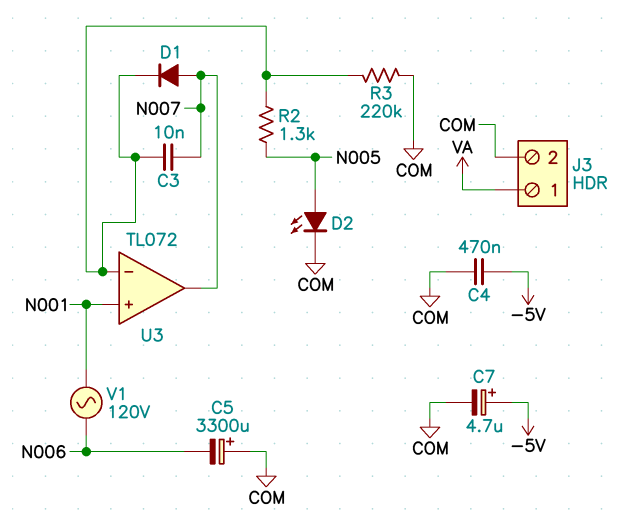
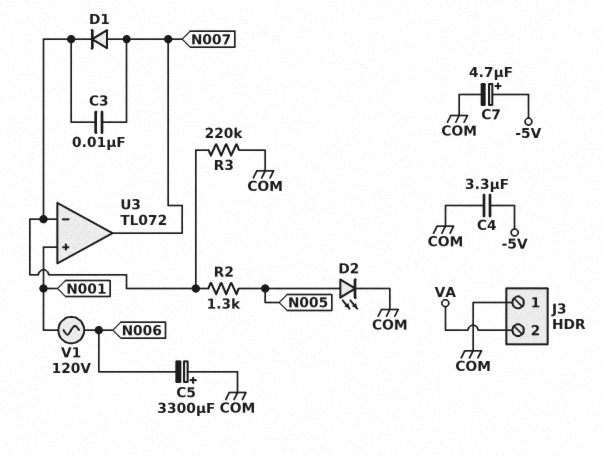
C4: 470nF (-5V, COM) -> 3.3uF (-5V, COM)
J3 pin 1: VA -> COM
J3 pin 2: COM -> VA

